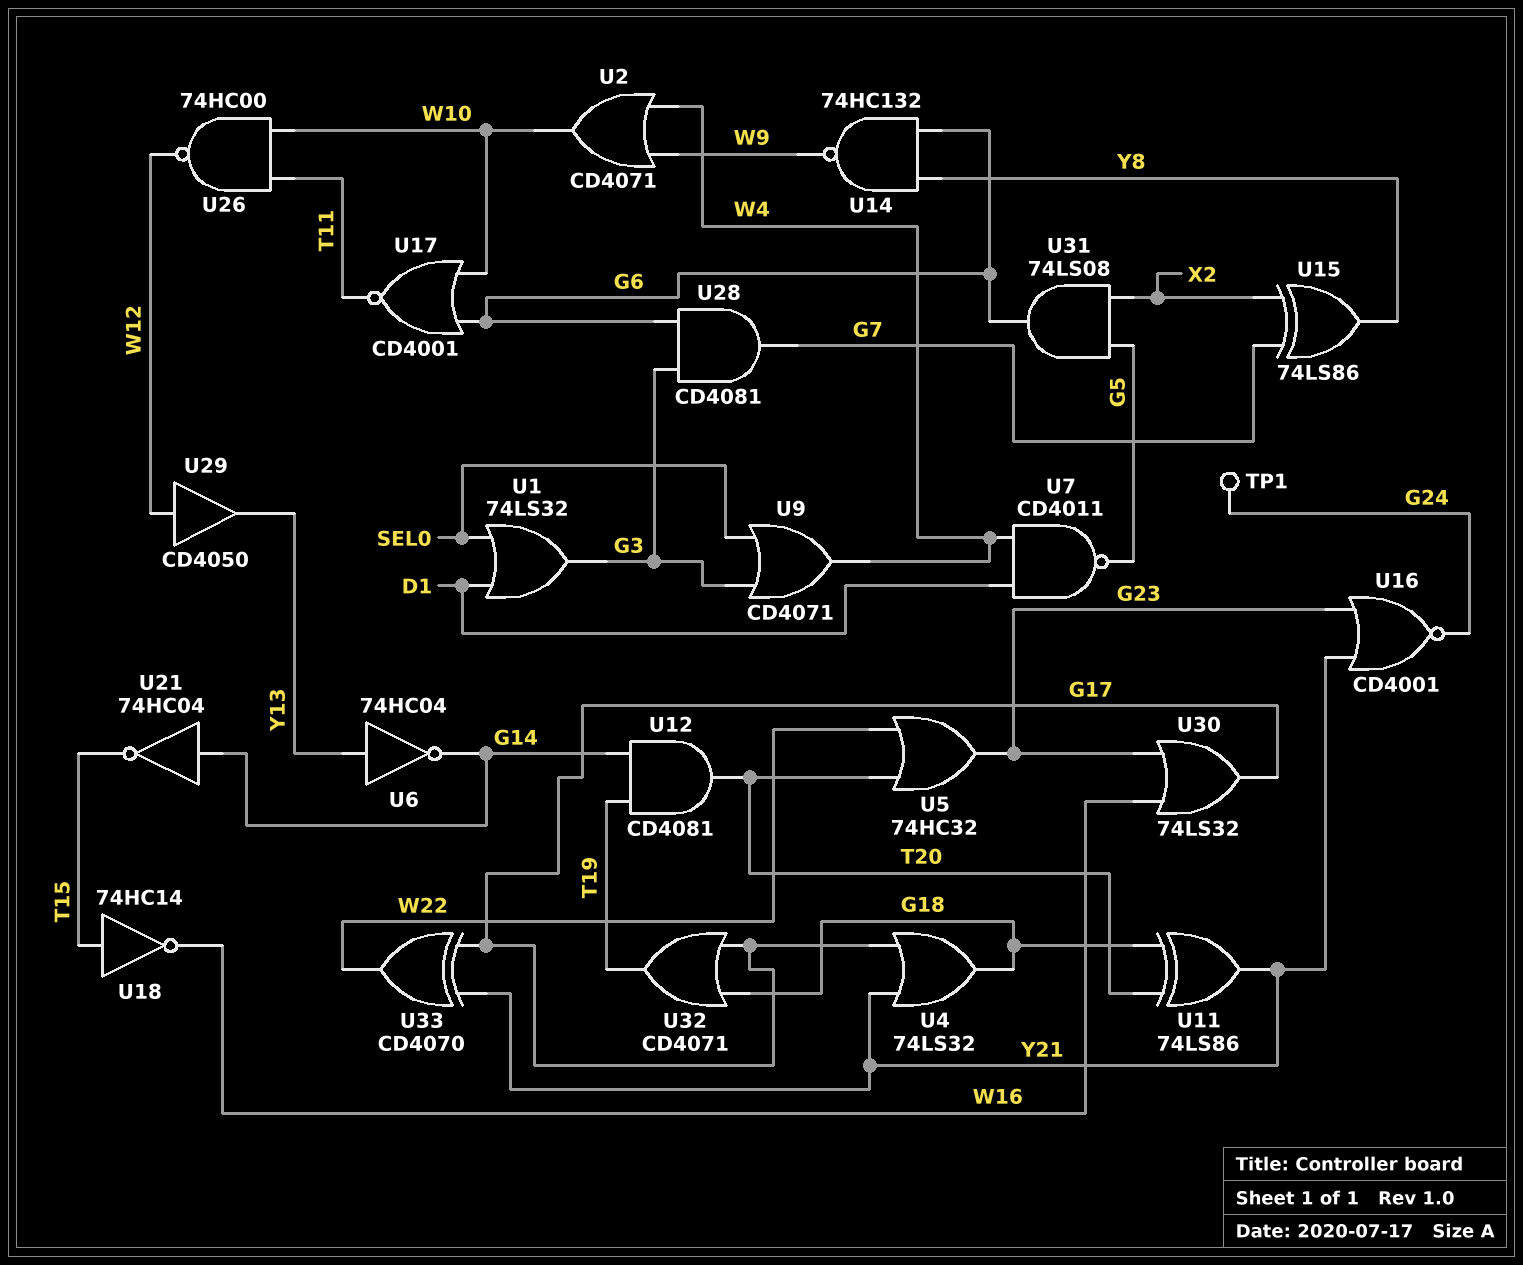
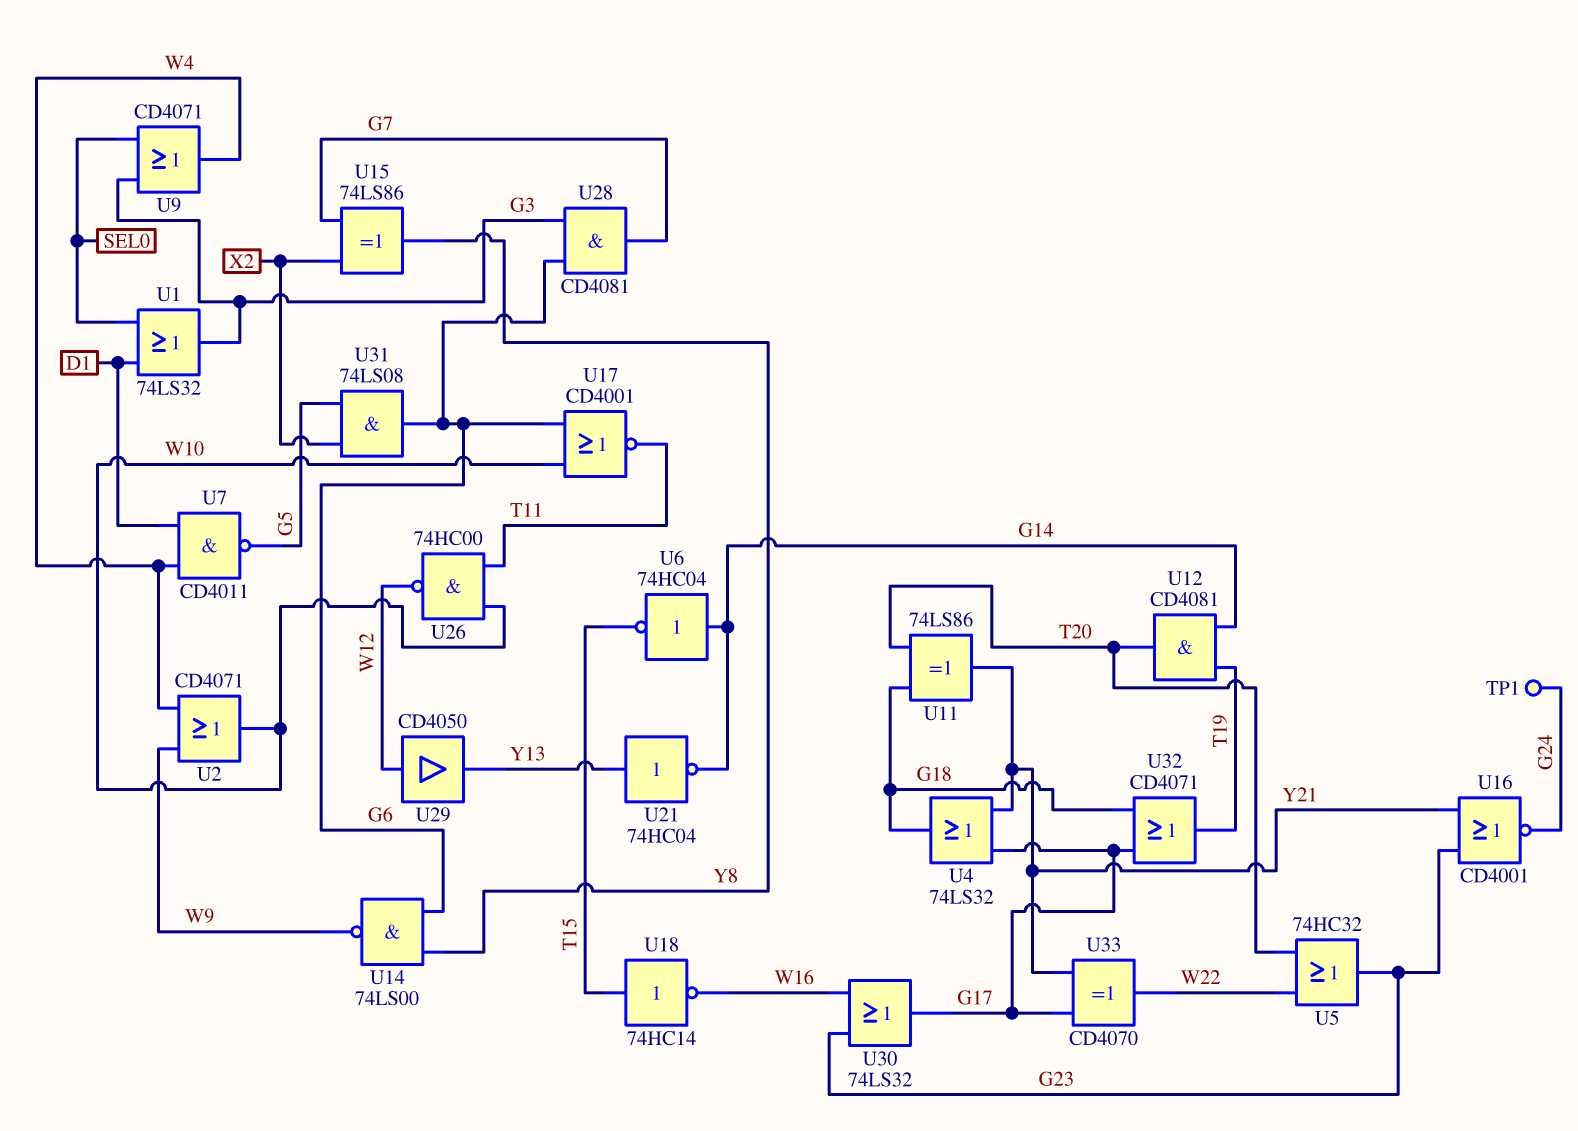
U6: NOT 74HC04 (in Y13, out G14) -> NOT 74HC04 (in G14, out T15)
U14: NAND 74HC132 (in G6, in Y8, out W9) -> NAND 74LS00 (in G6, in Y8, out W9)
U21: NOT 74HC04 (in G14, out T15) -> NOT 74HC04 (in Y13, out G14)

